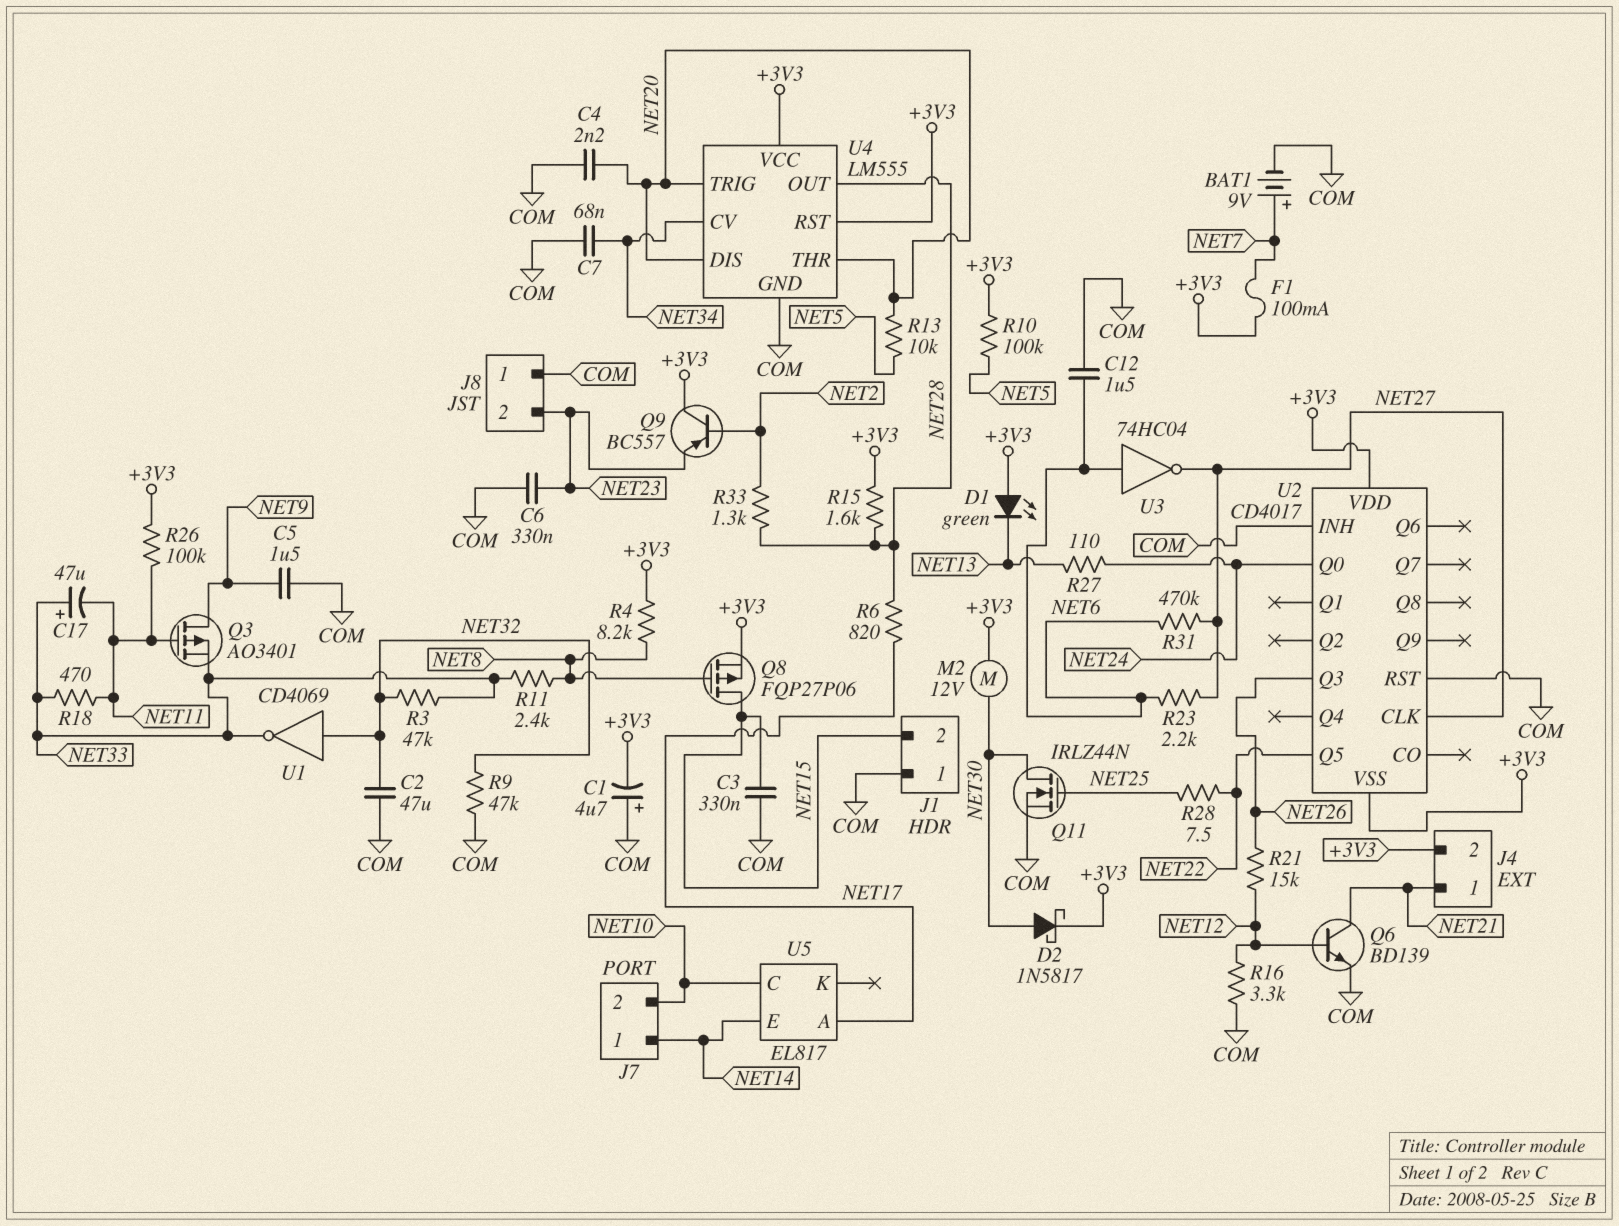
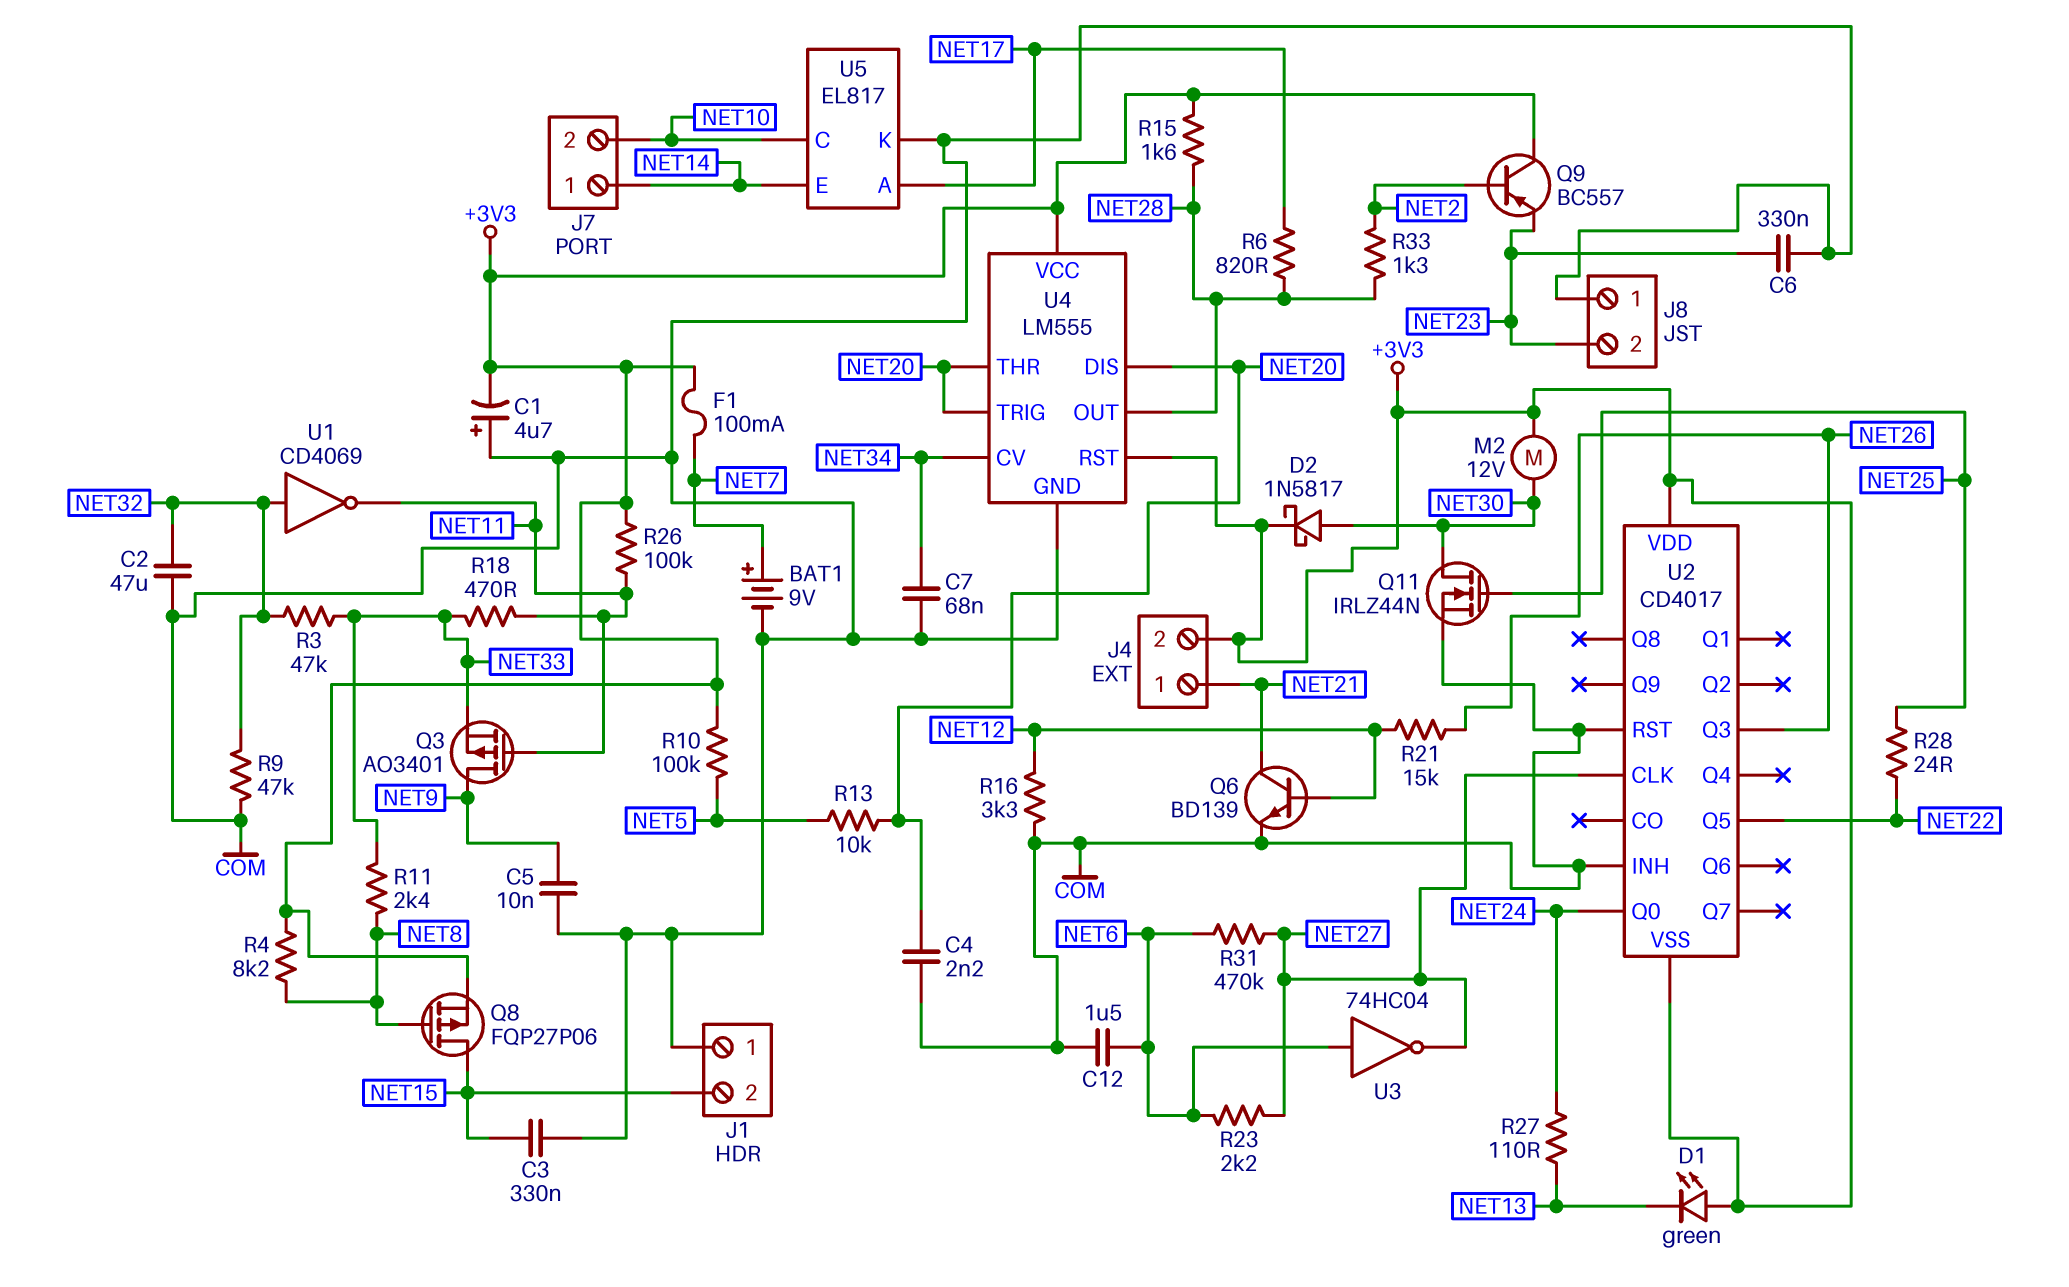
C5: 1.5uF (COM, NET9) -> 10nF (COM, NET9)
C17: 47uF (plus NET33, minus NET11) -> none
R28: 7.5 (NET22, NET25) -> 24 (NET22, NET25)
U1: NOT CD4069 (in NET32, out NET33) -> NOT CD4069 (in NET32, out NET11)
U5 pin K: none -> COM

